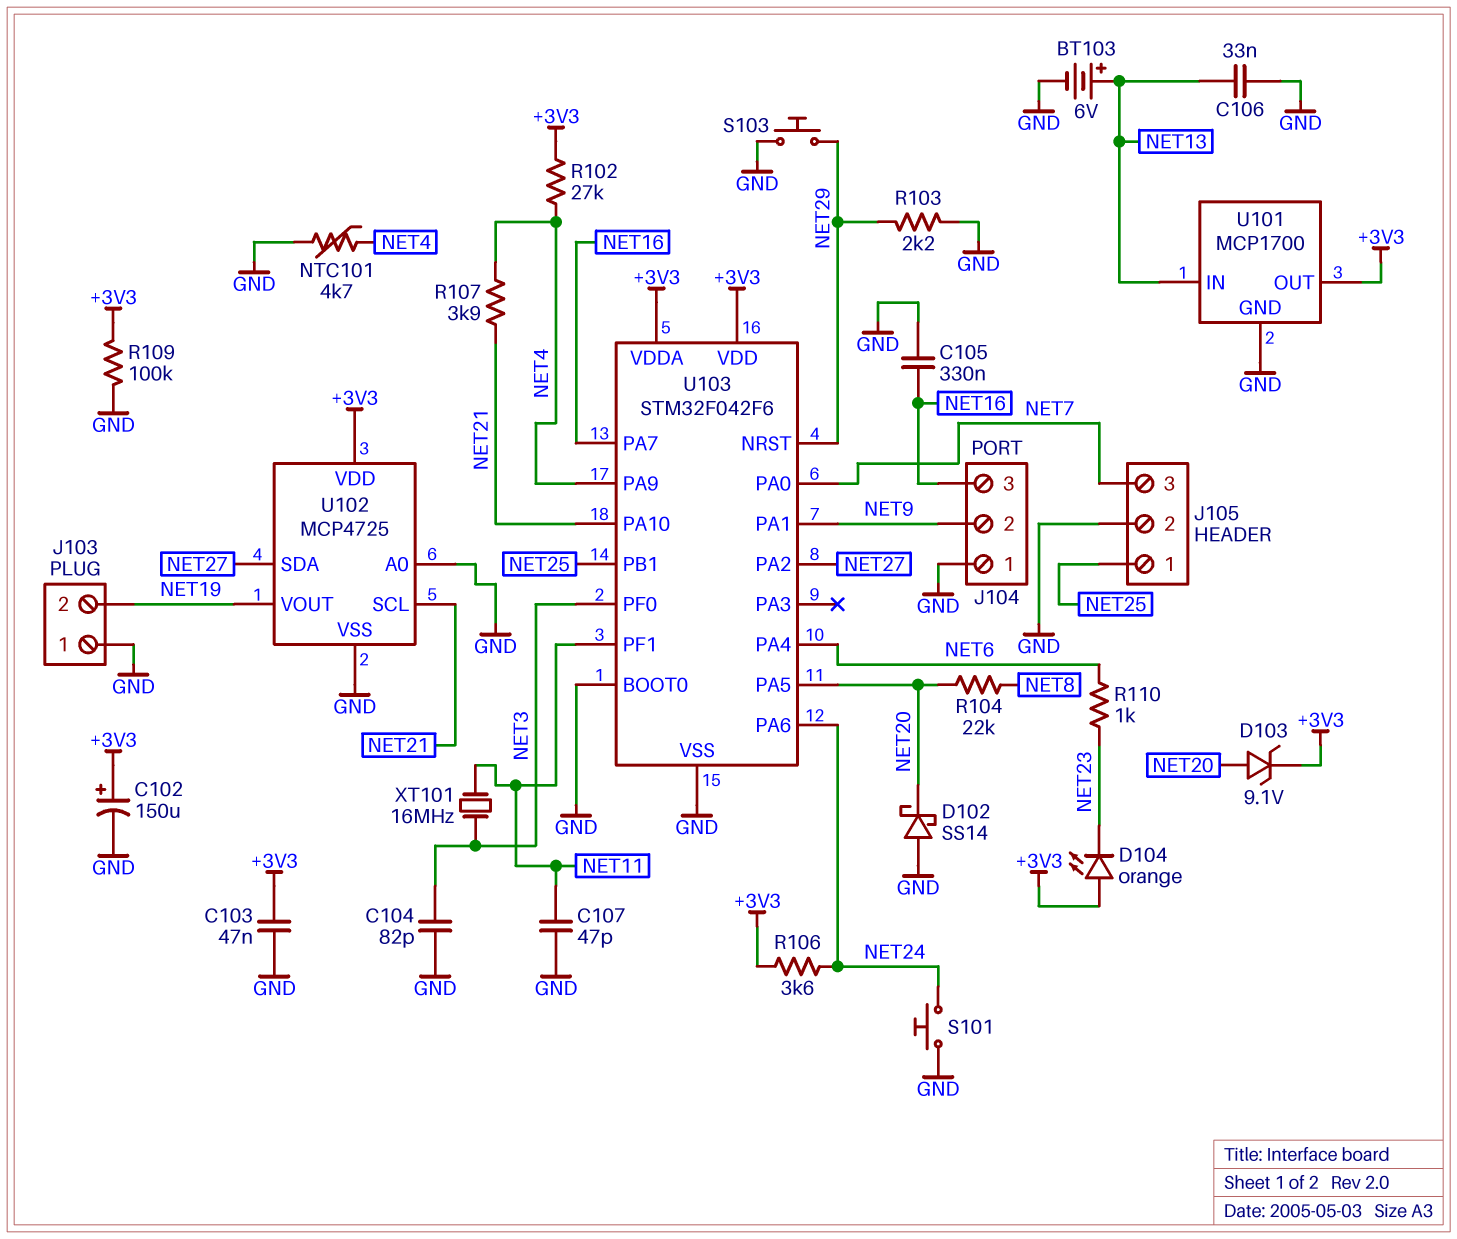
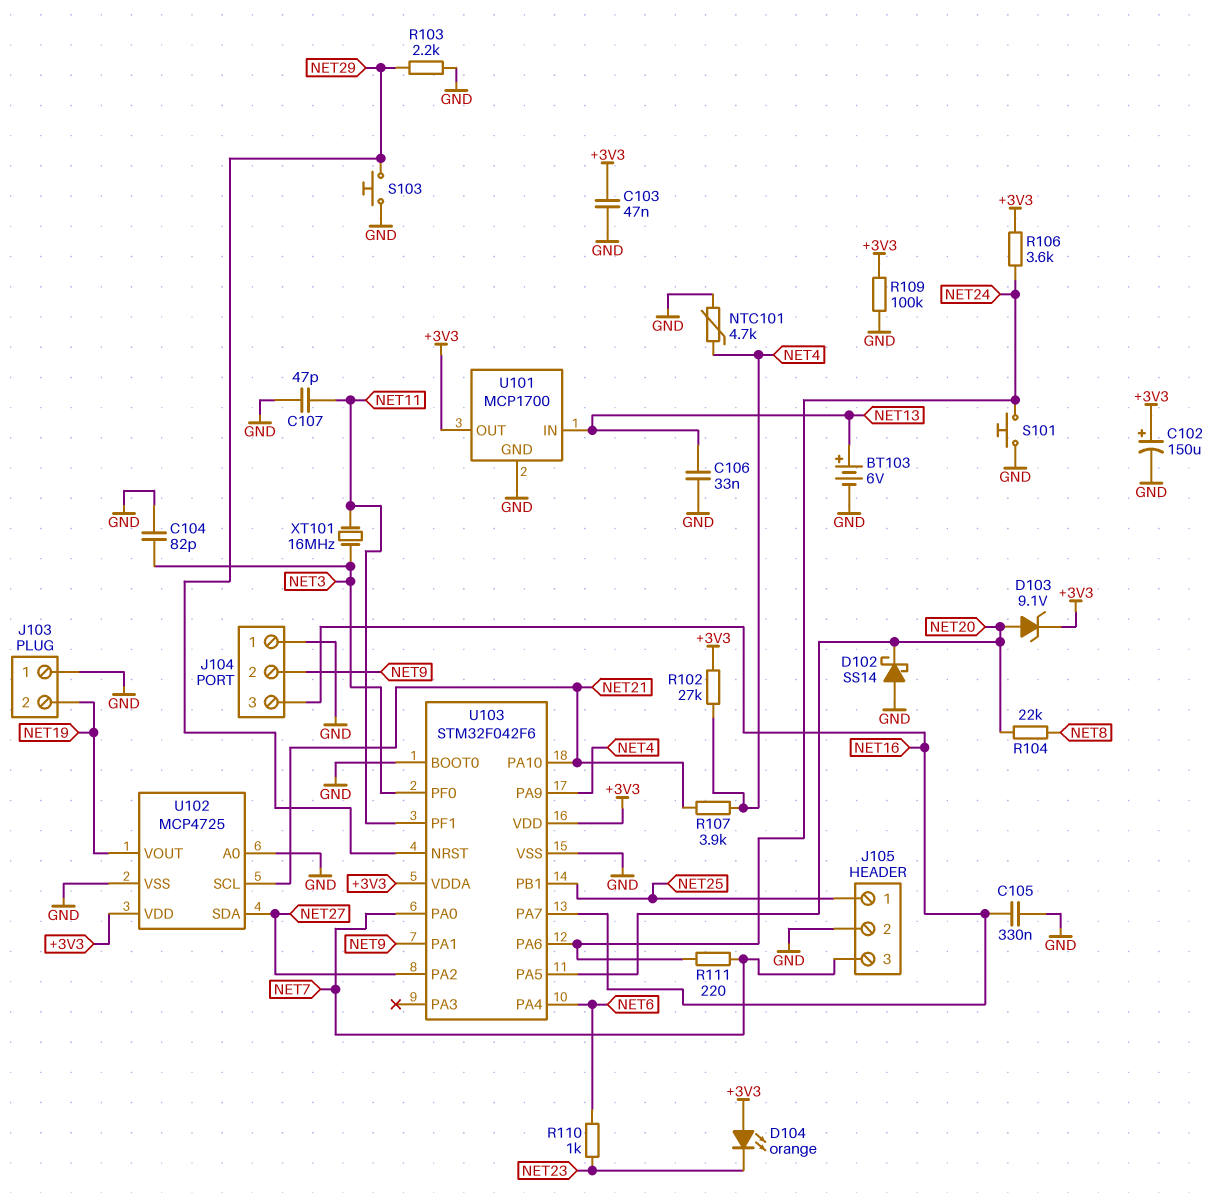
R111: none -> 220 (NET7, NET24)

